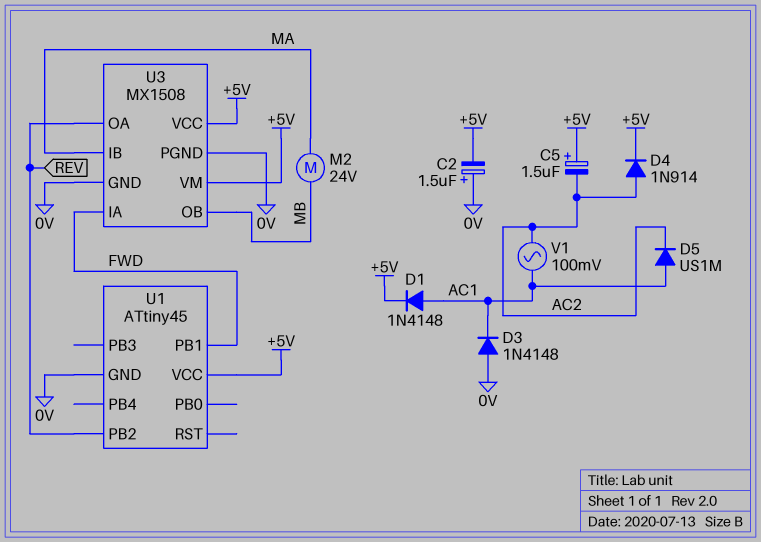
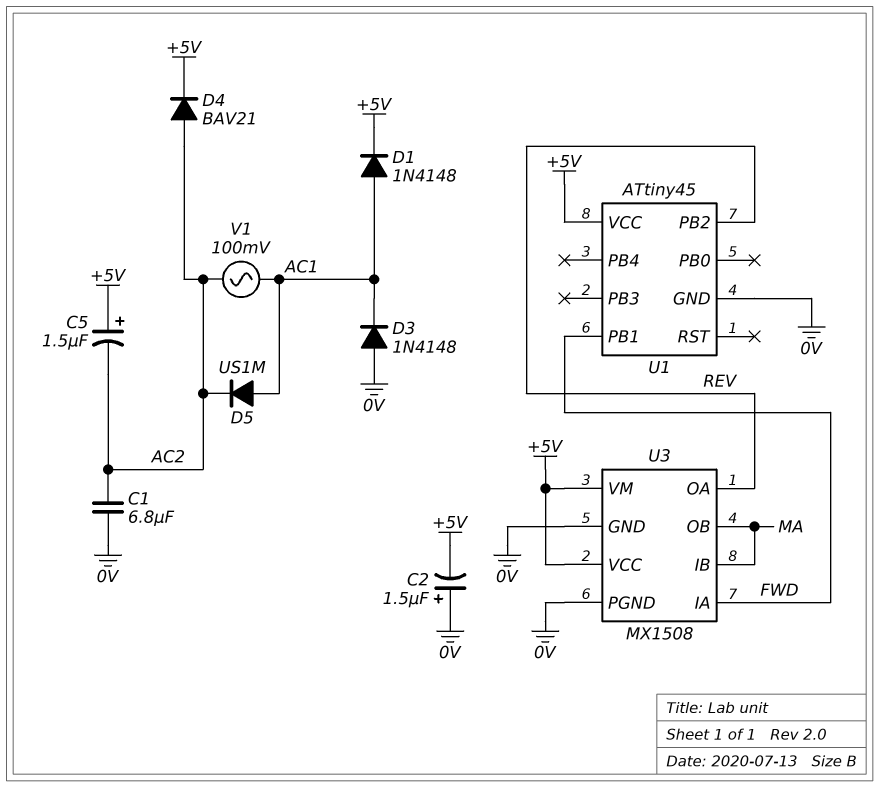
C1: none -> 6.8uF (0V, AC2)
D4: diode 1N914 (A AC2, K +5V) -> diode BAV21 (A AC2, K +5V)
M2: motor 24V (MA, MB) -> none
U3 pin OB: MB -> MA

